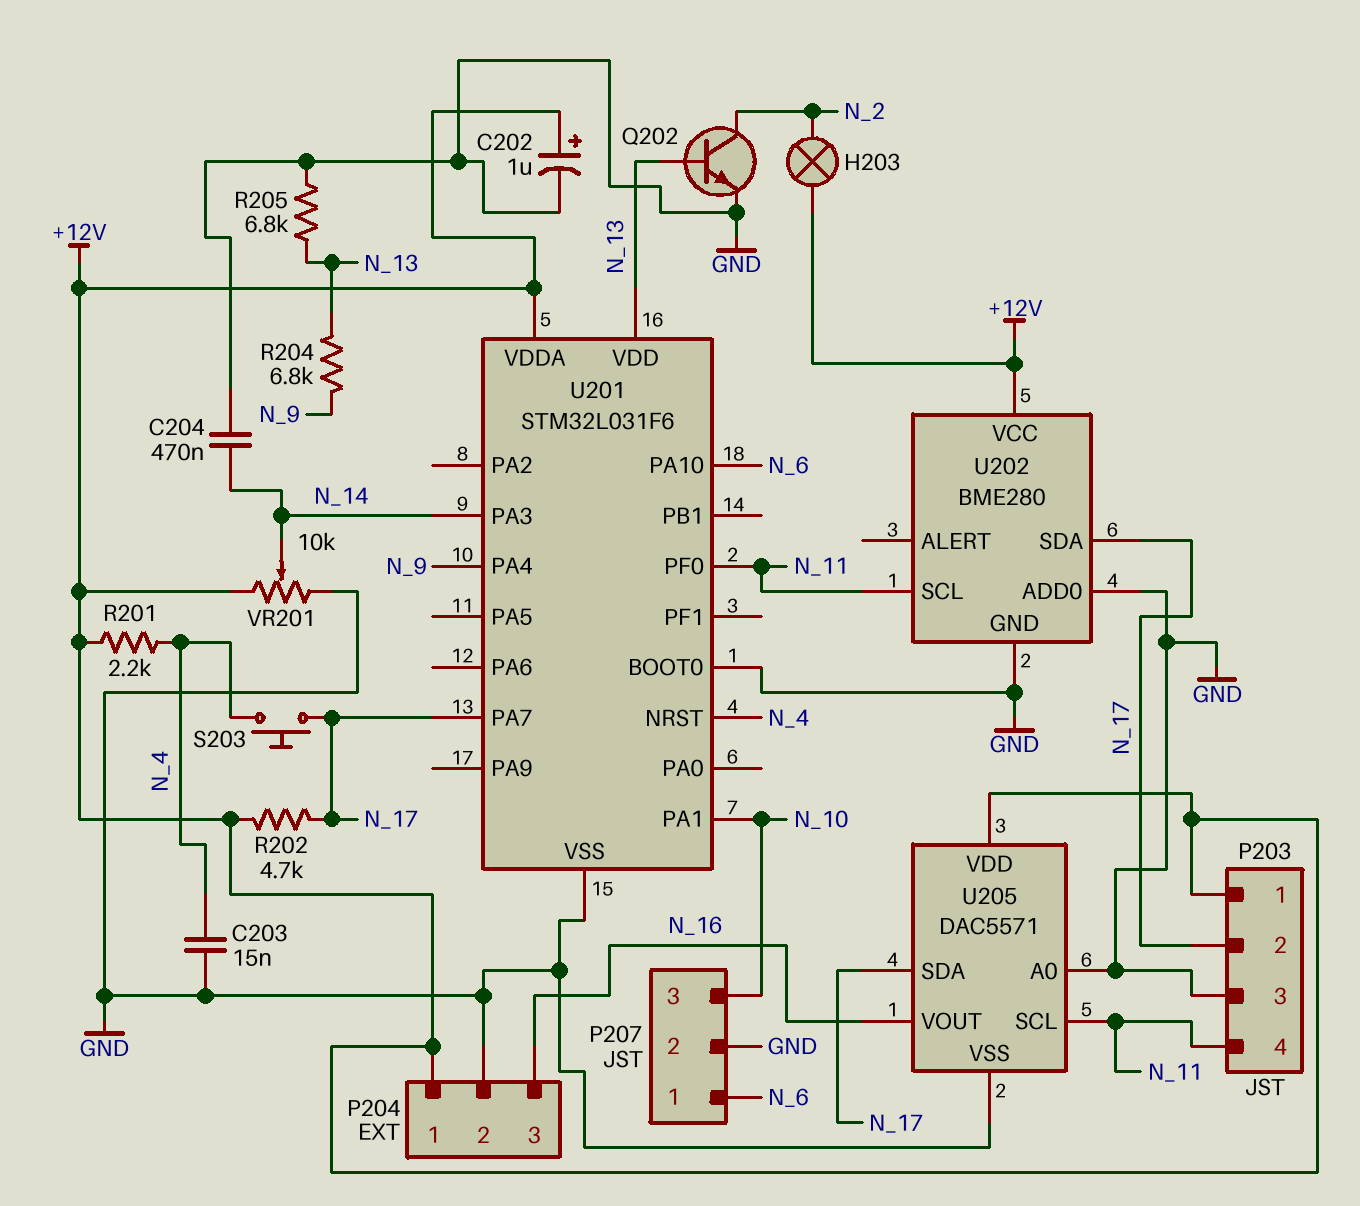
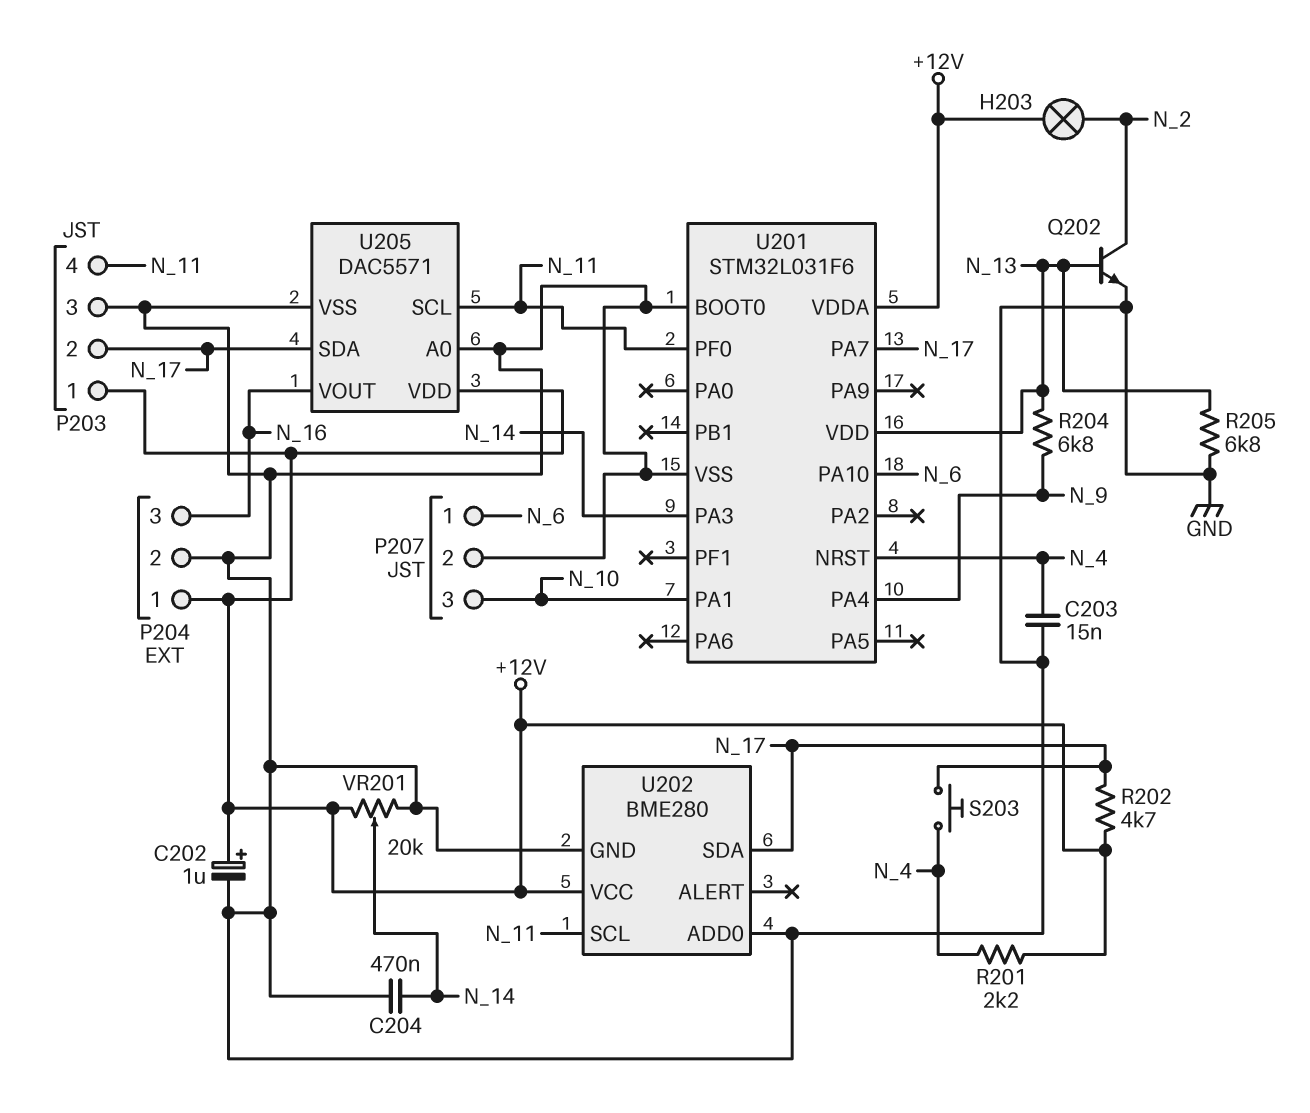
VR201: 10k (+12V, GND, wiper N_14) -> 20k (+12V, GND, wiper N_14)

